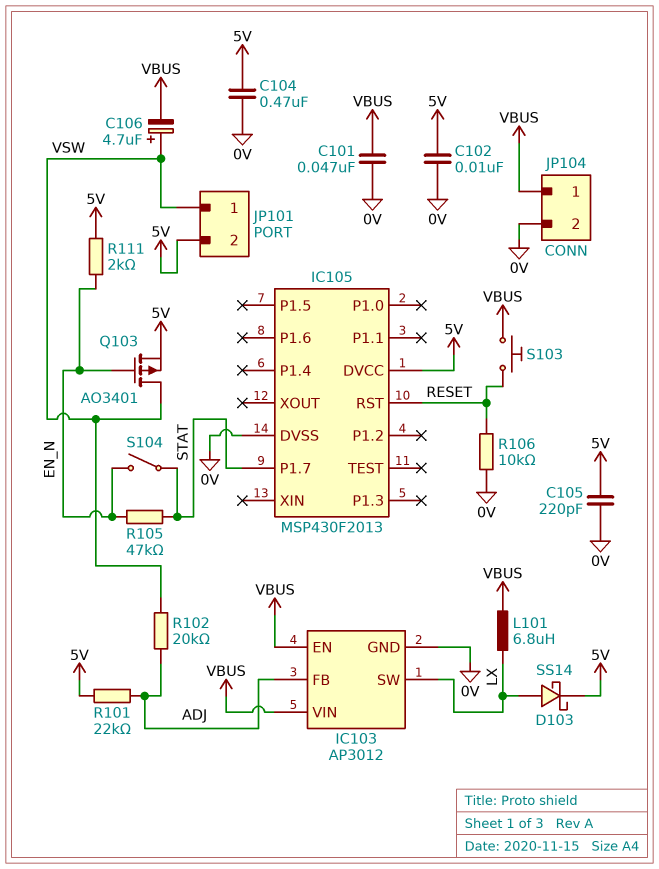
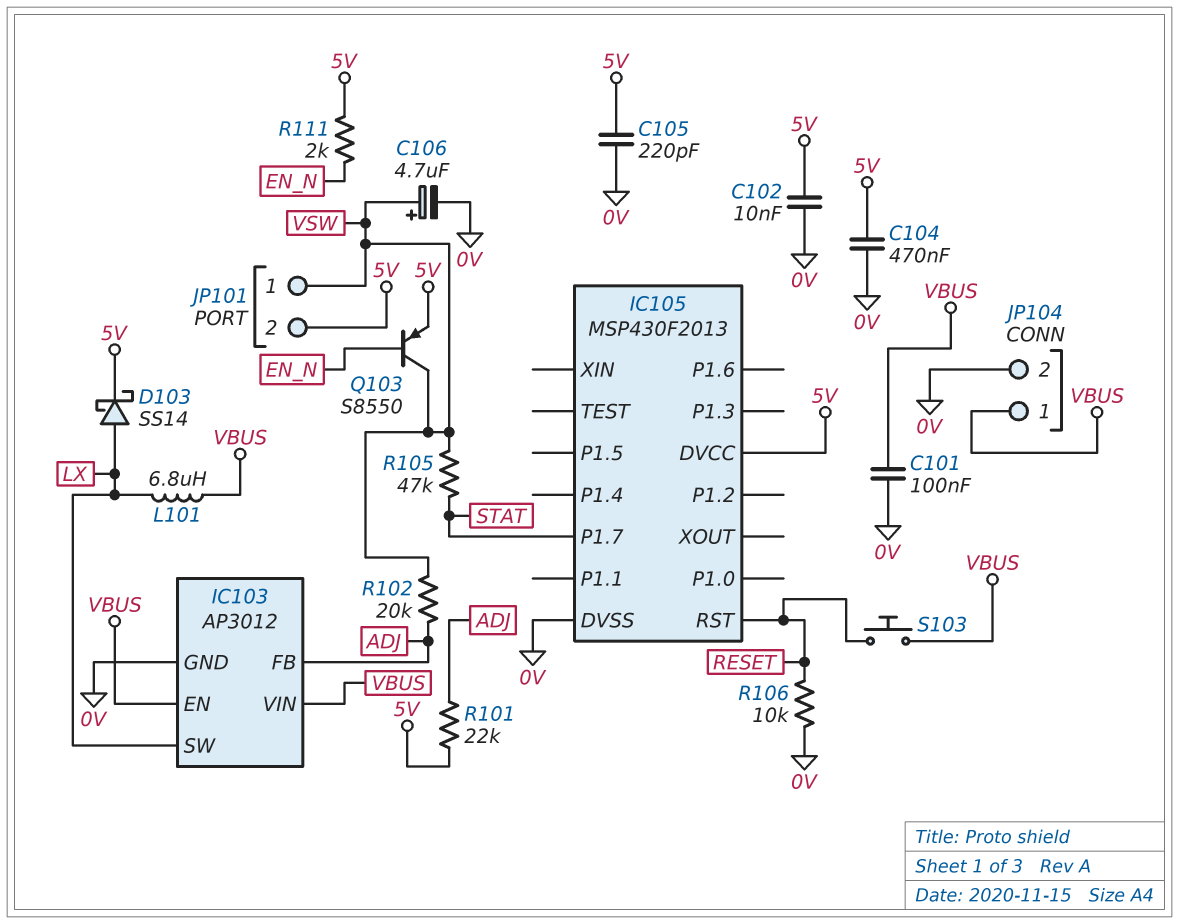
C101: 47nF (0V, VBUS) -> 100nF (0V, VBUS)
C106: 4.7uF (plus VSW, minus VBUS) -> 4.7uF (plus VSW, minus 0V)
Q103: PMOS AO3401 (G EN_N, D VSW, S 5V) -> PNP S8550 (B EN_N, C VSW, E 5V)
R105: 47k (EN_N, STAT) -> 47k (STAT, VSW)
S104: switch (EN_N, STAT) -> none

